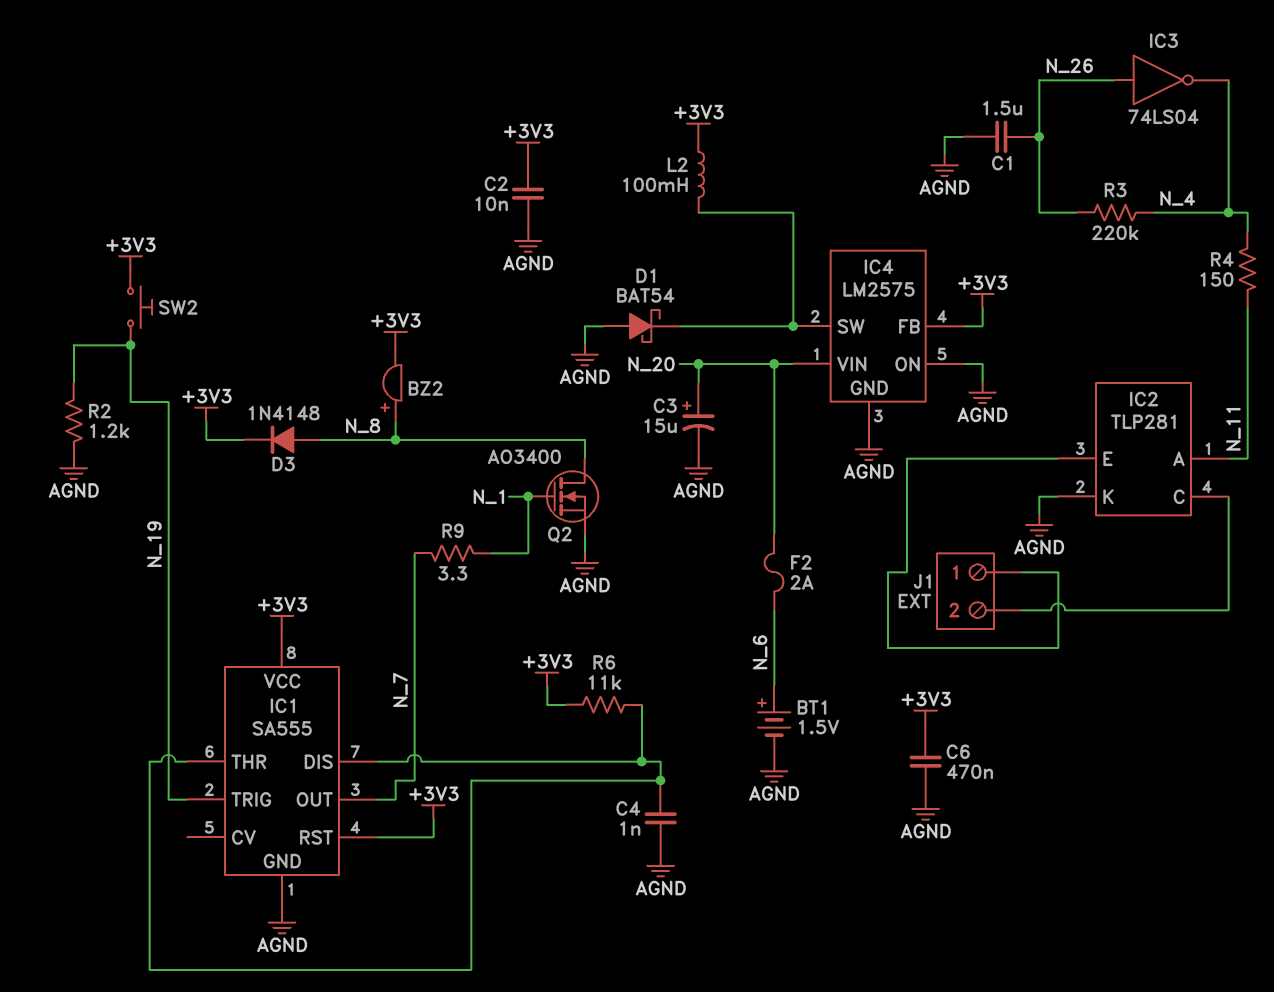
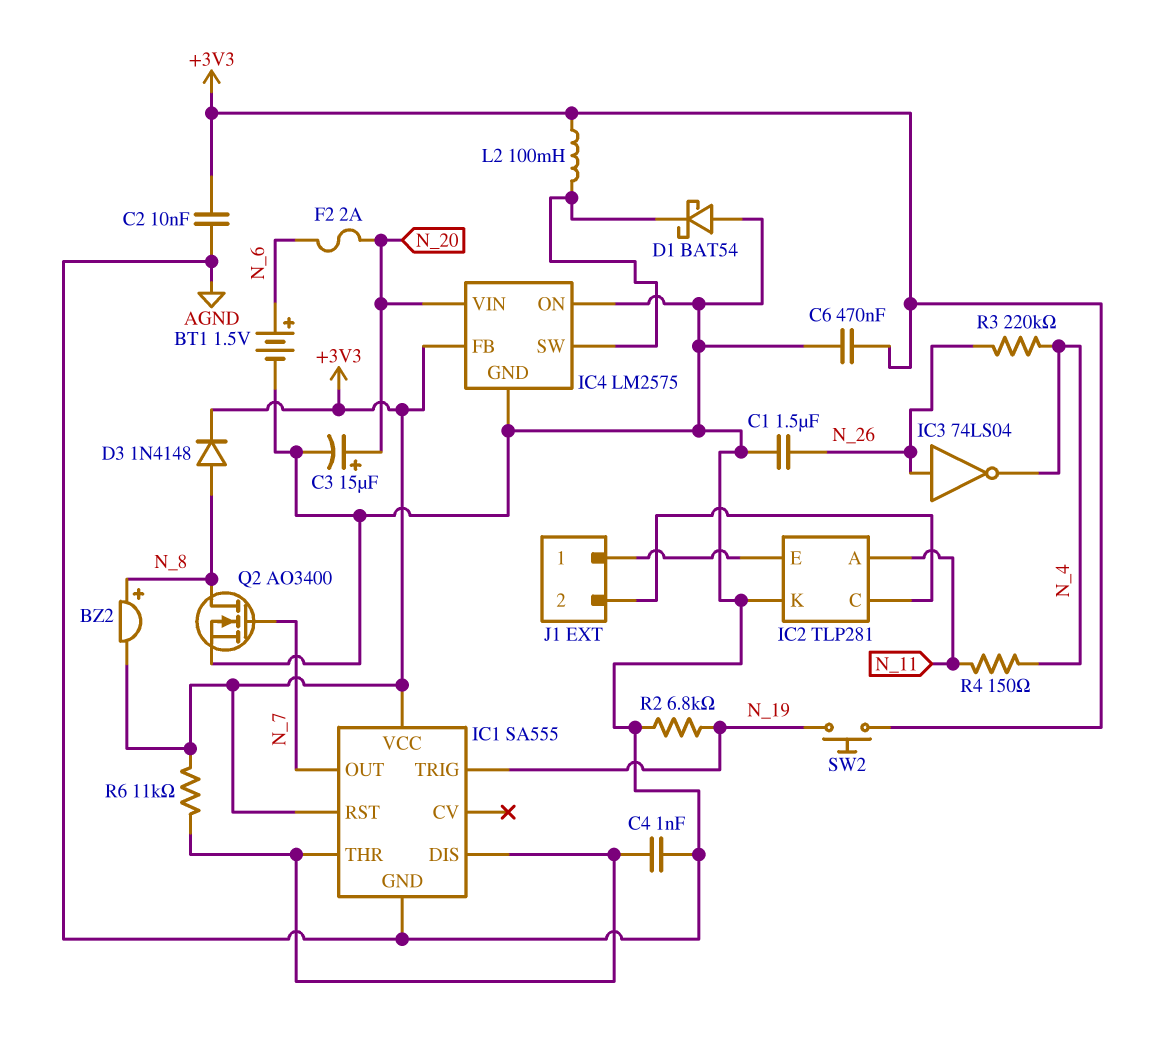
Q2: NMOS AO3400 (G N_1, D N_8, S AGND) -> NMOS AO3400 (G N_7, D N_8, S AGND)
R2: 1.2k (AGND, N_19) -> 6.8k (AGND, N_19)
R9: 3.3 (N_1, N_7) -> none

